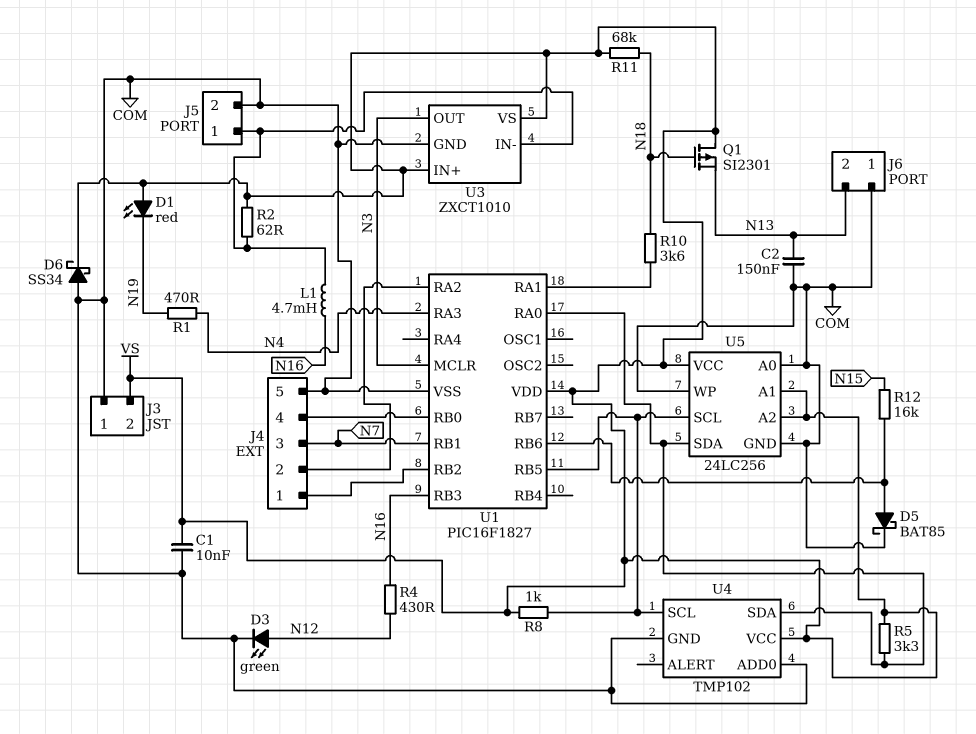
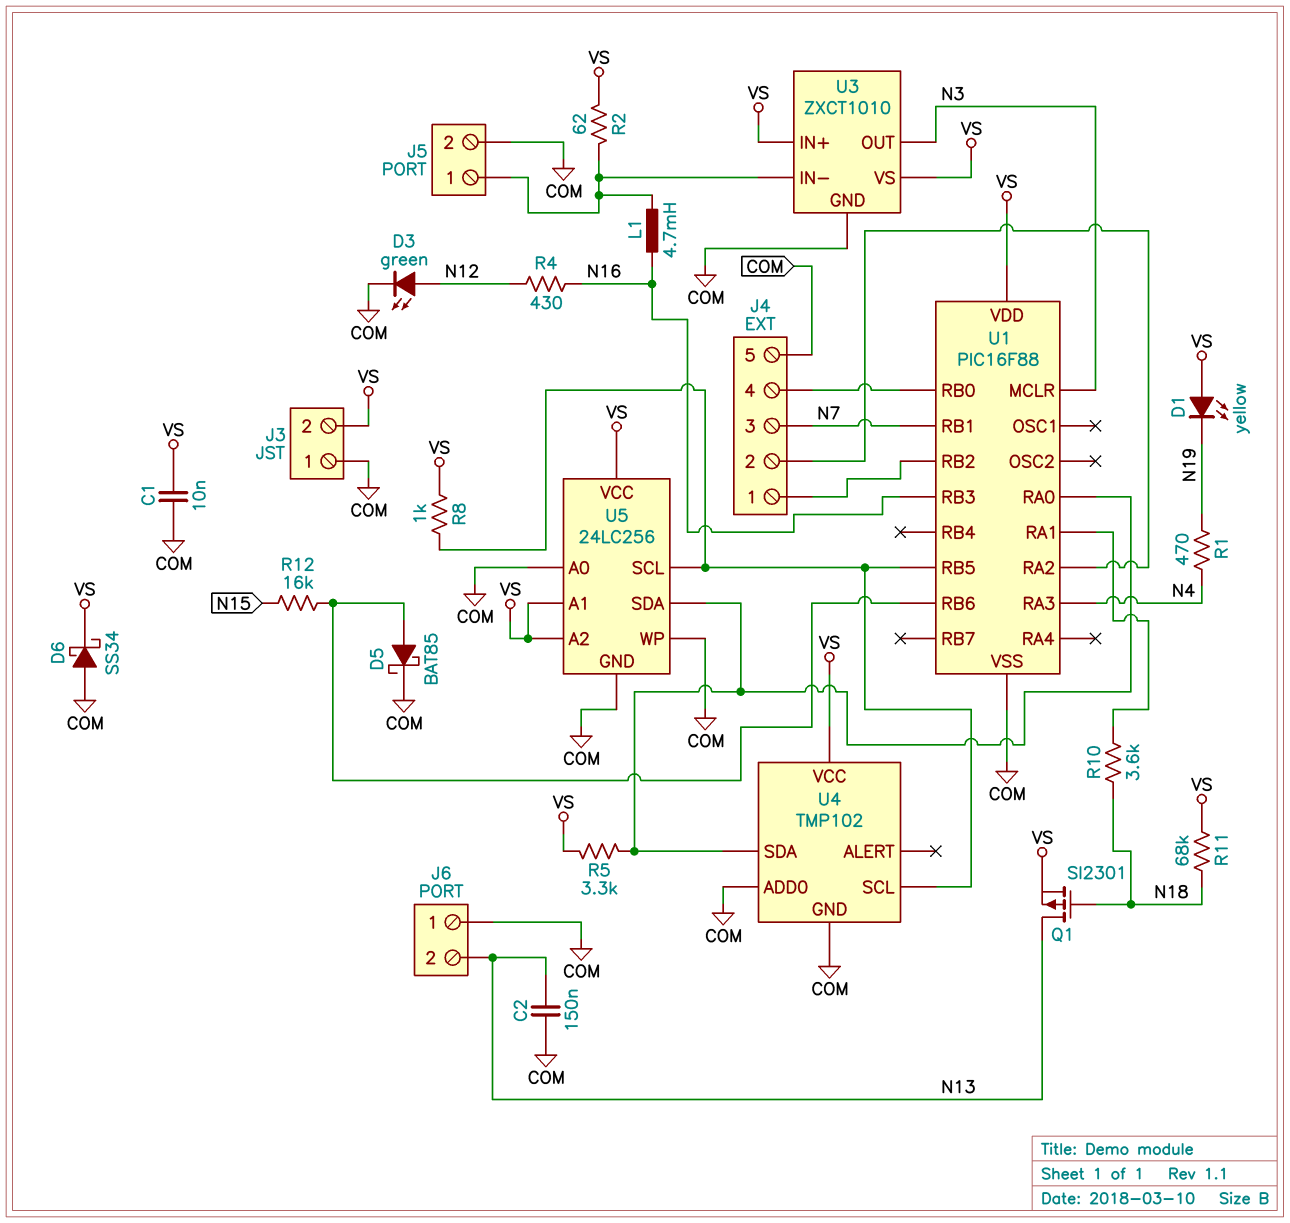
D1: LED red (A VS, K N19) -> LED yellow (A VS, K N19)
Q1: PMOS SI2301 (G N18, D VS, S N13) -> PMOS SI2301 (G N18, D N13, S VS)
U1: PIC16F1827 -> PIC16F88

